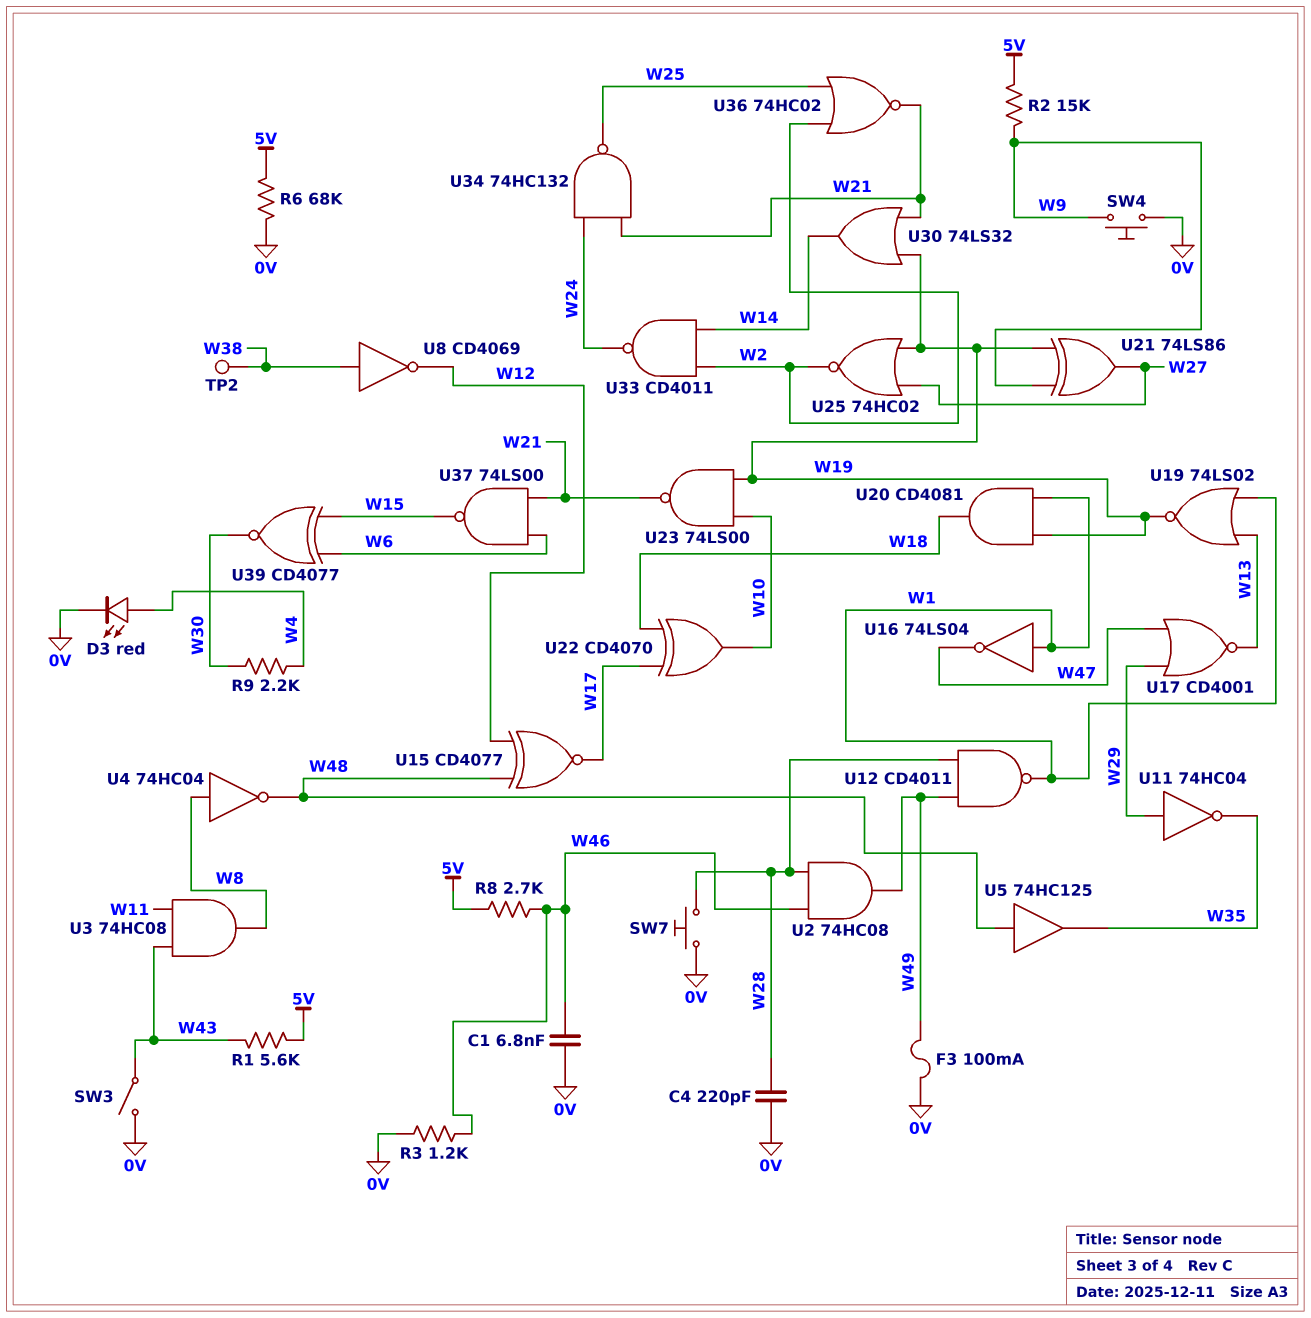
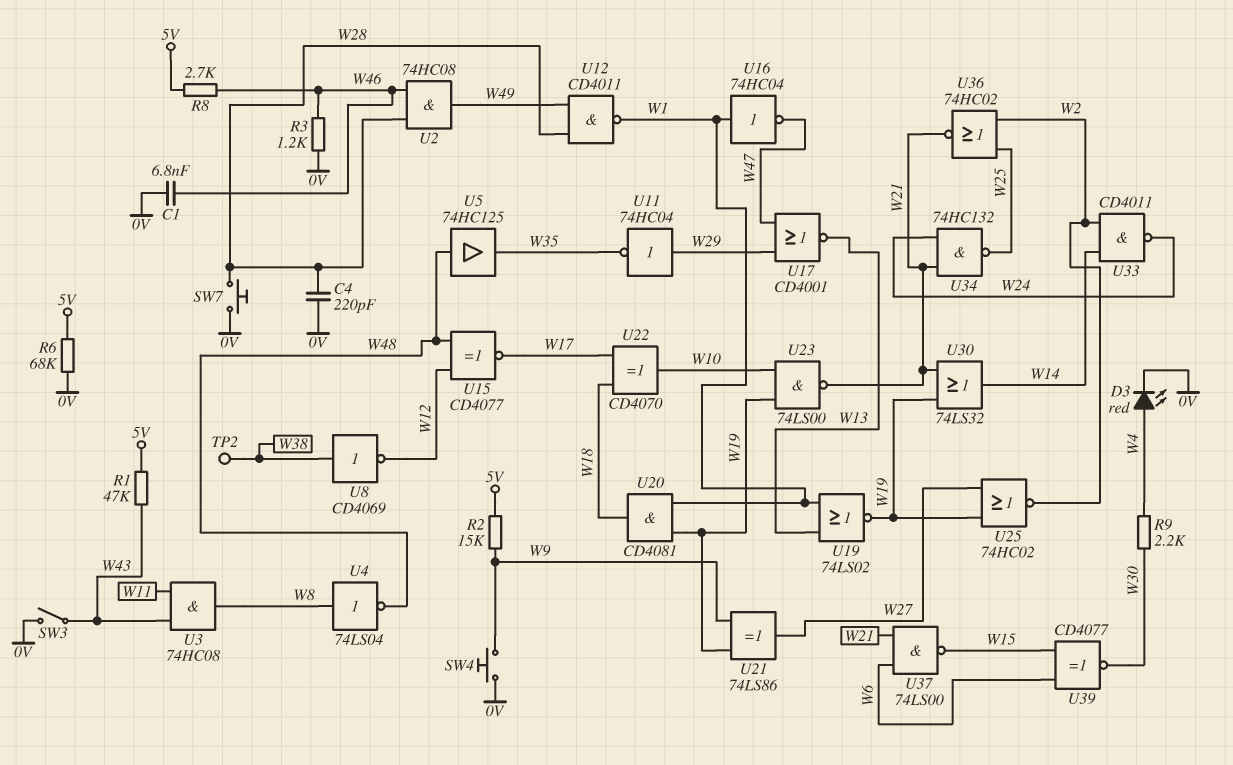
F3: 100mA (0V, W49) -> none
R1: 5.6k (5V, W43) -> 47k (5V, W43)
U4: NOT 74HC04 (in W8, out W48) -> NOT 74LS04 (in W8, out W48)
U16: NOT 74LS04 (in W1, out W47) -> NOT 74HC04 (in W1, out W47)

